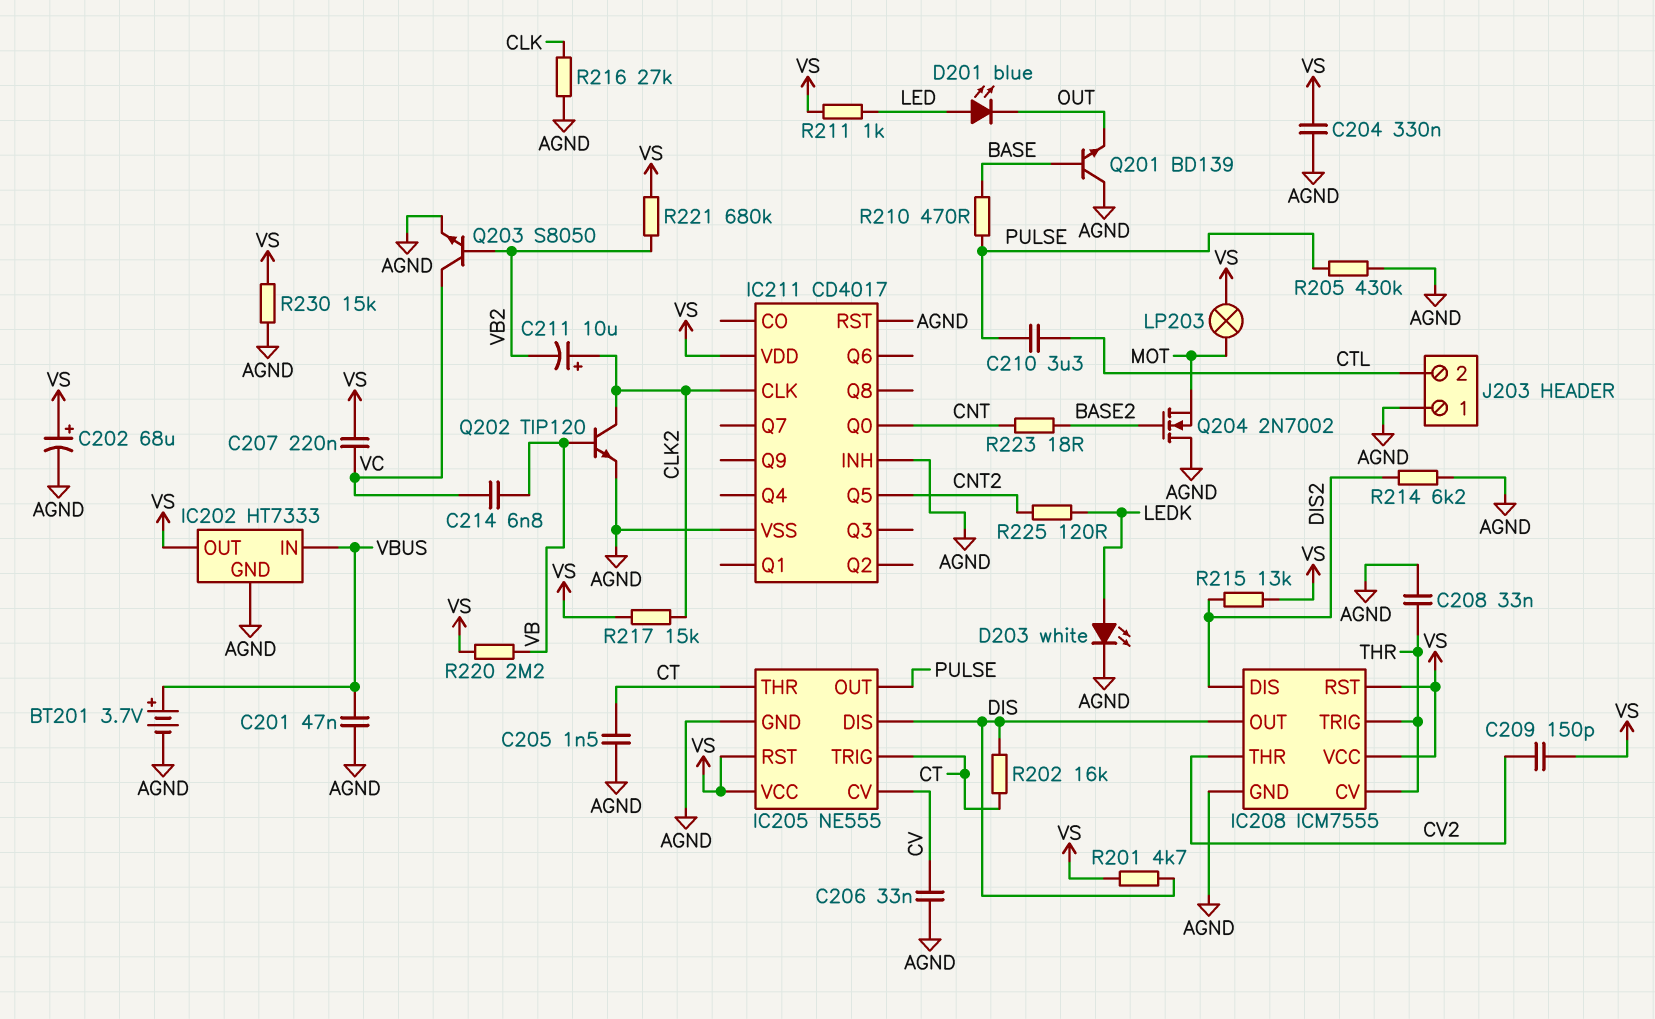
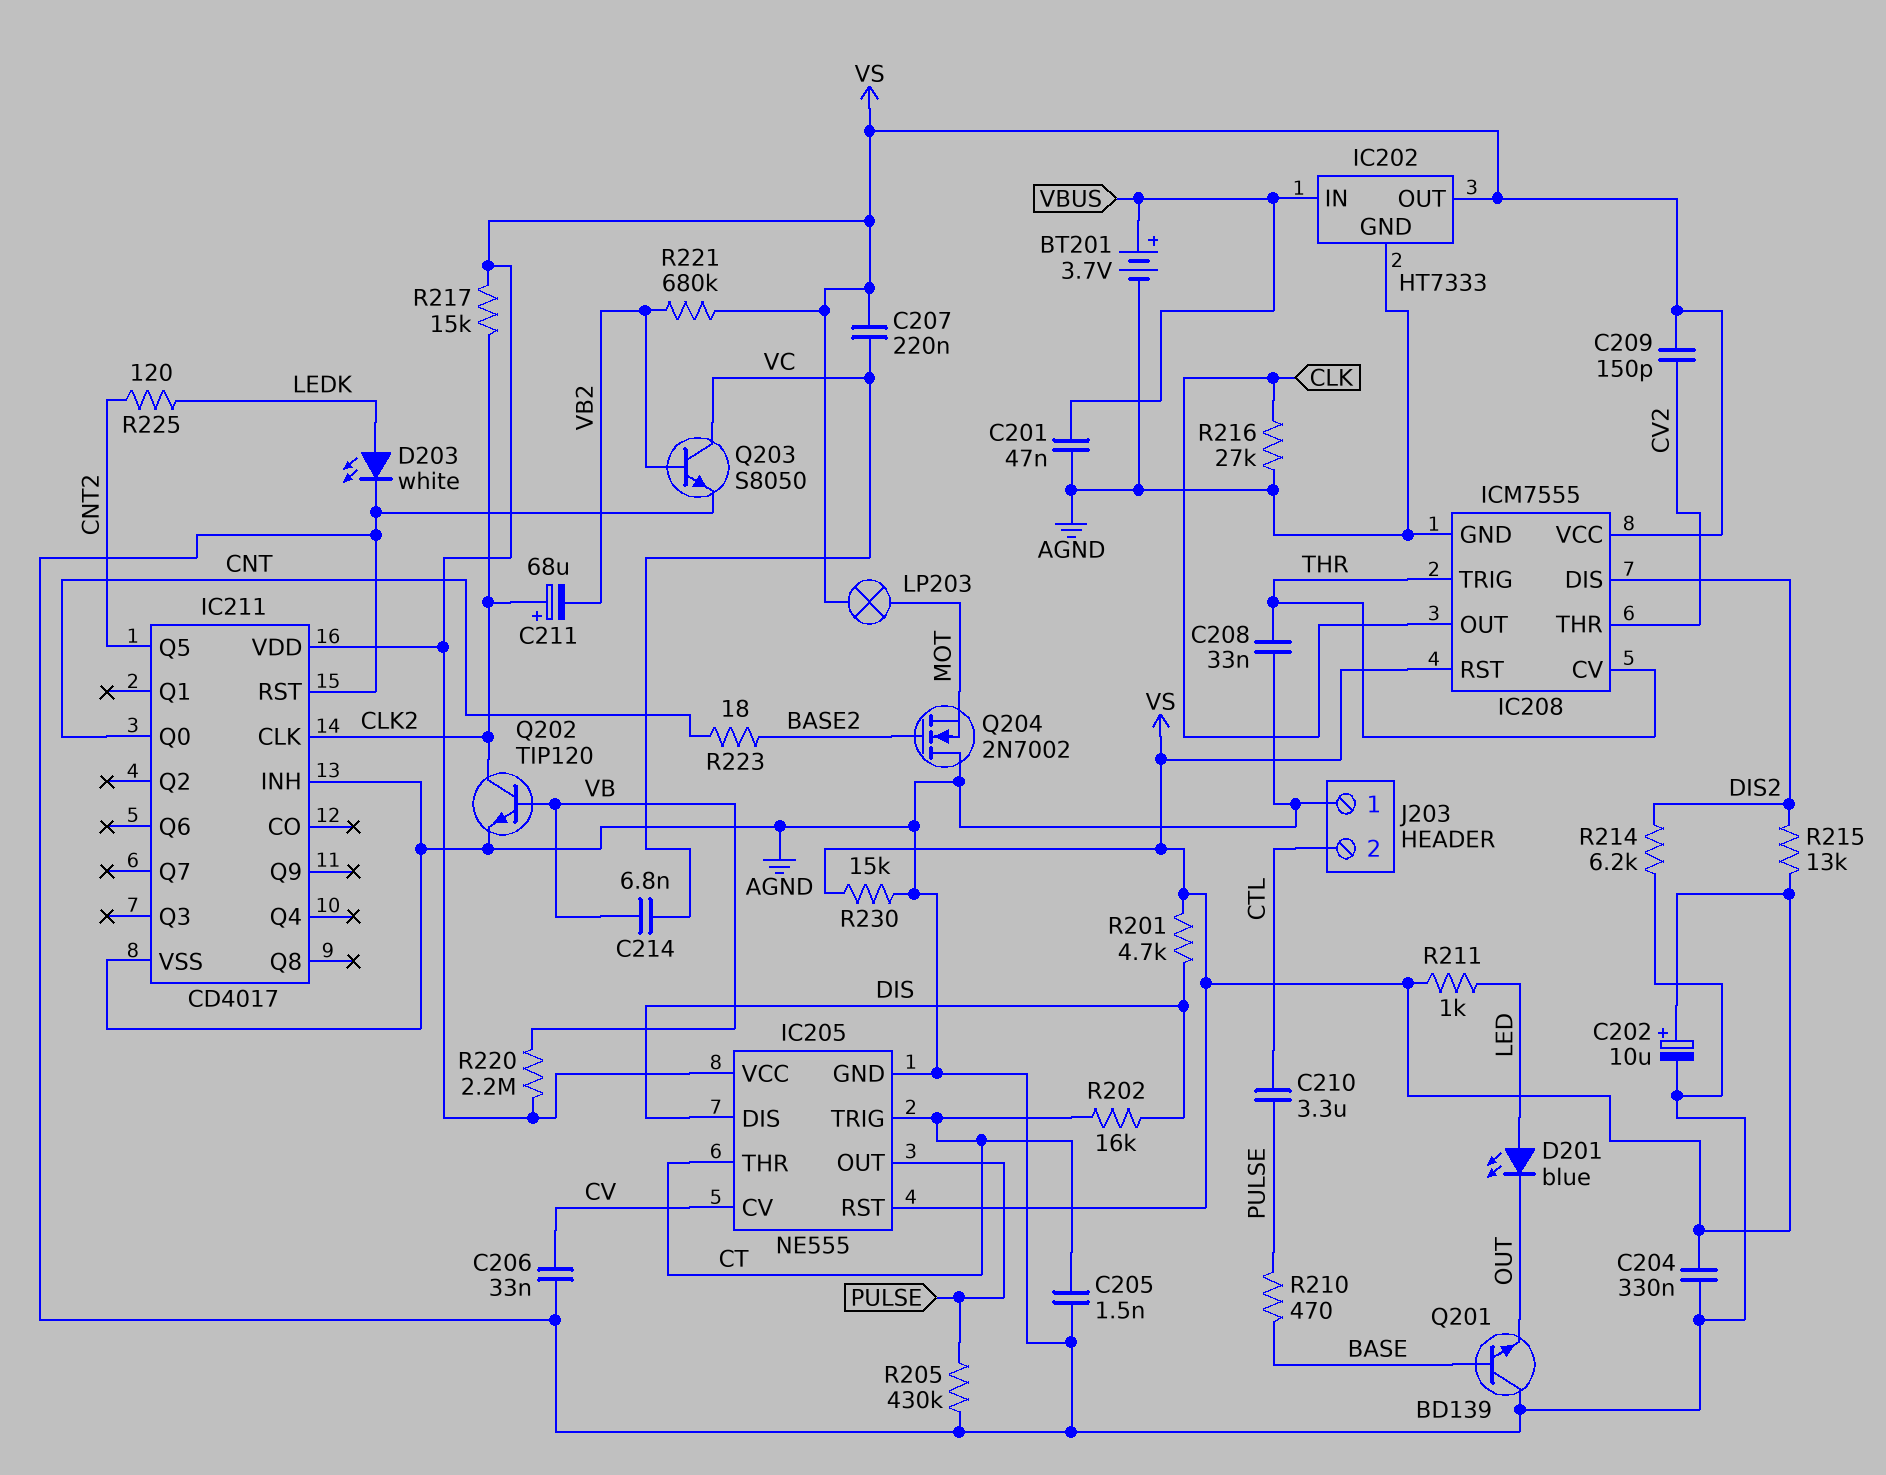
C202: 68uF (plus VS, minus AGND) -> 10uF (plus VS, minus AGND)
C211: 10uF (plus CLK2, minus VB2) -> 68uF (plus CLK2, minus VB2)
IC208 pin OUT: DIS -> CLK

